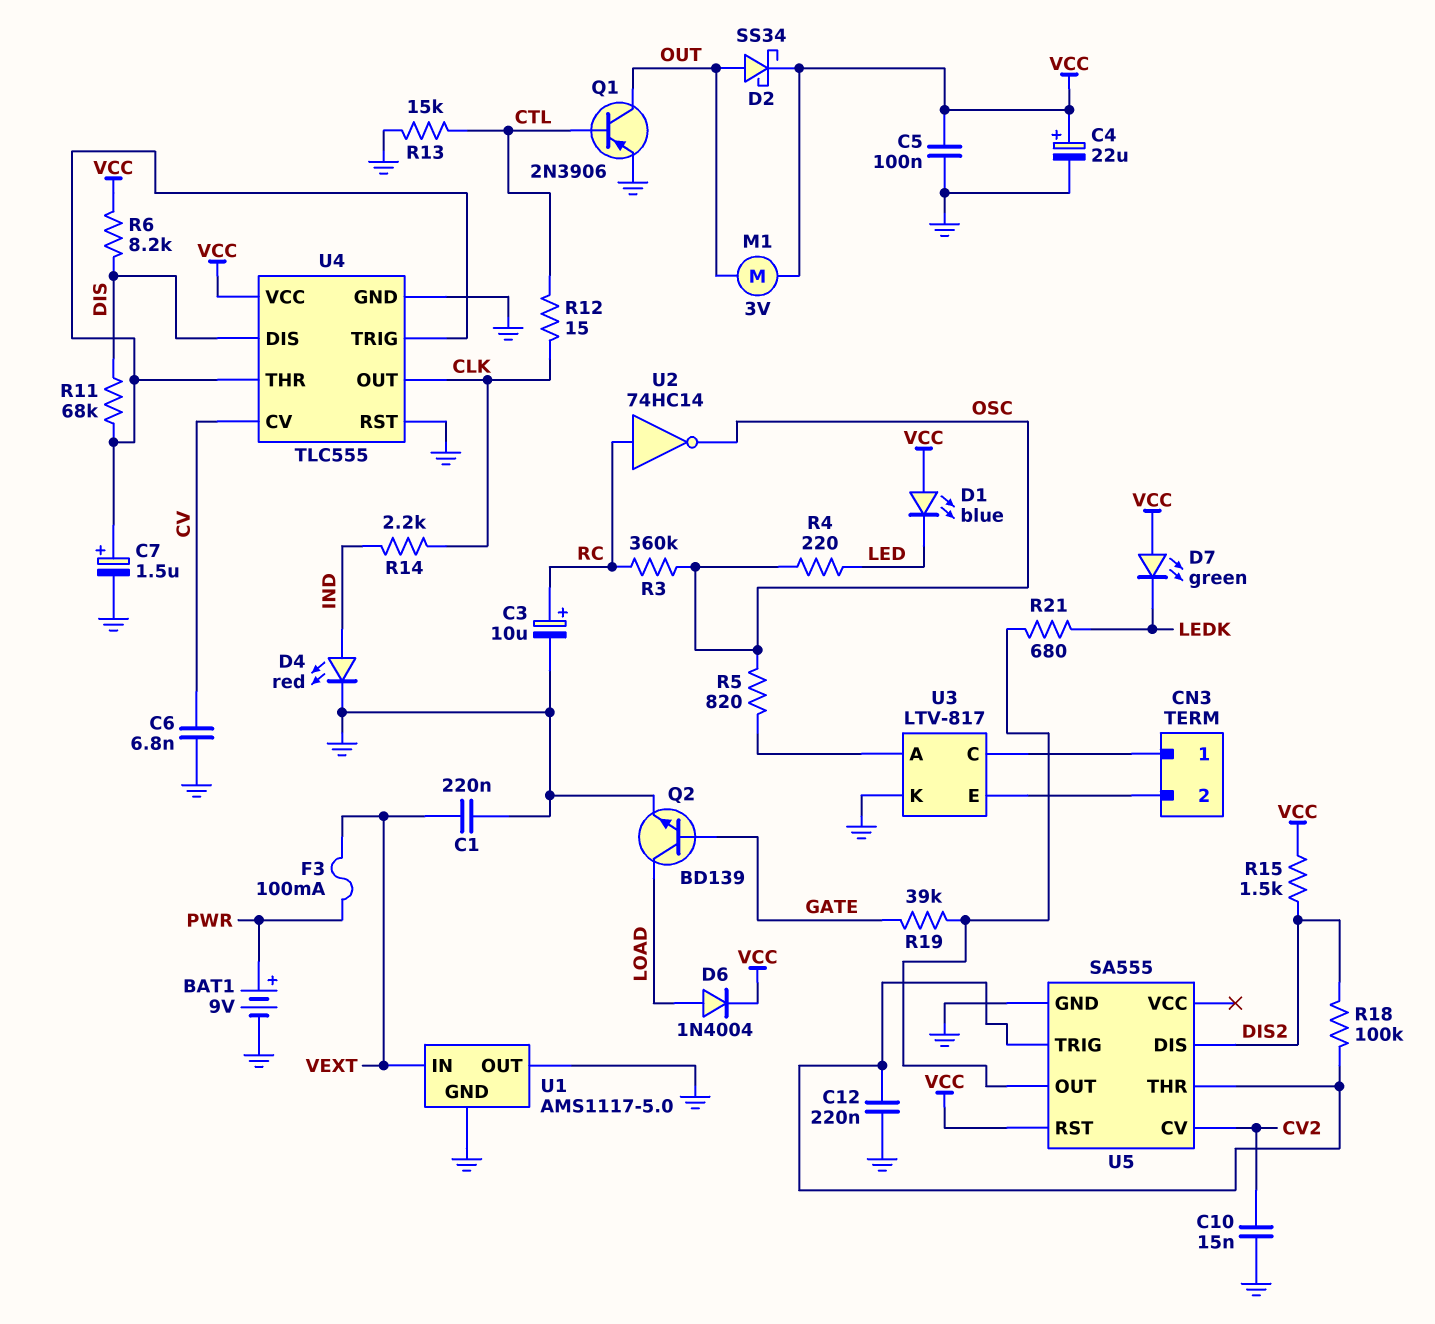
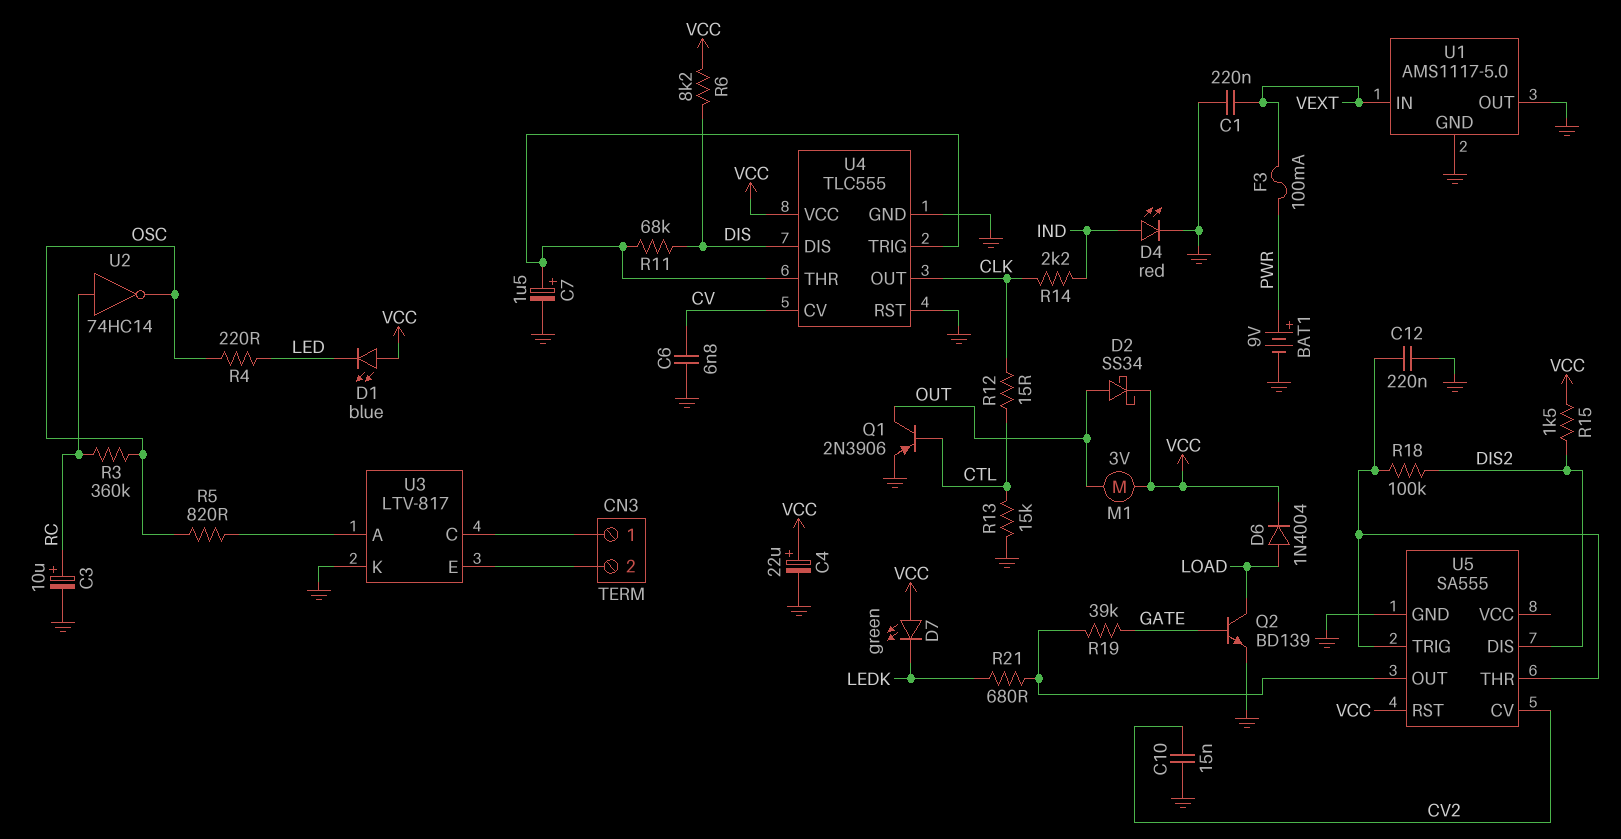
C5: 100nF (GND, VCC) -> none

